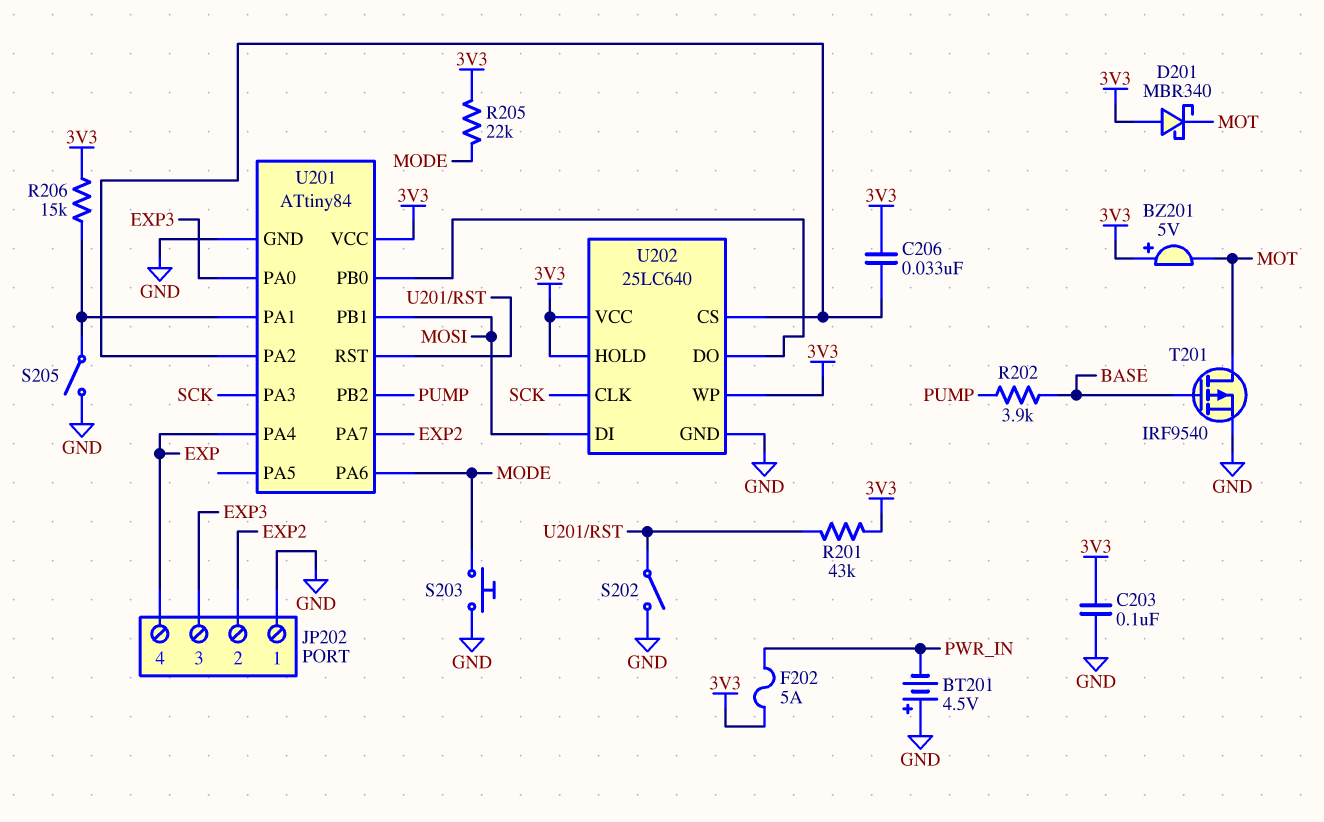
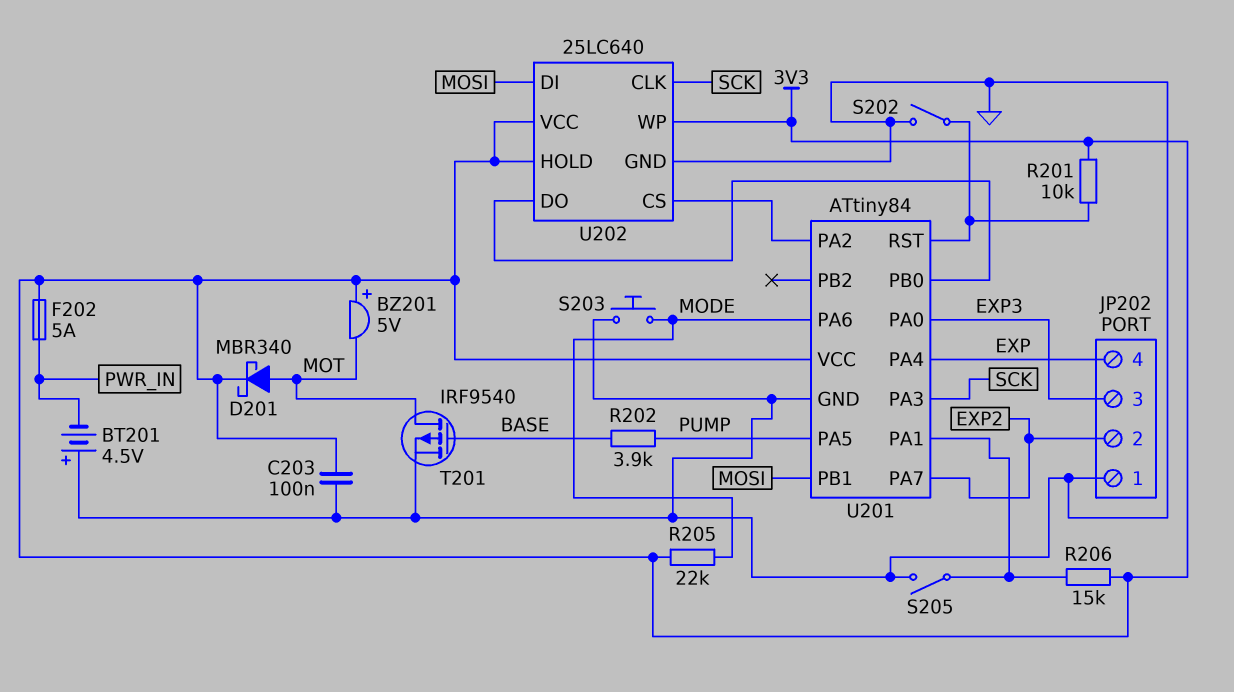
C206: 33nF (3V3, U201/PA2) -> none
D201: schottky MBR340 (A 3V3, K MOT) -> schottky MBR340 (A MOT, K 3V3)
R201: 43k (3V3, U201/RST) -> 10k (3V3, U201/RST)
U201 pin PA5: none -> PUMP
U201 pin PB2: PUMP -> none

